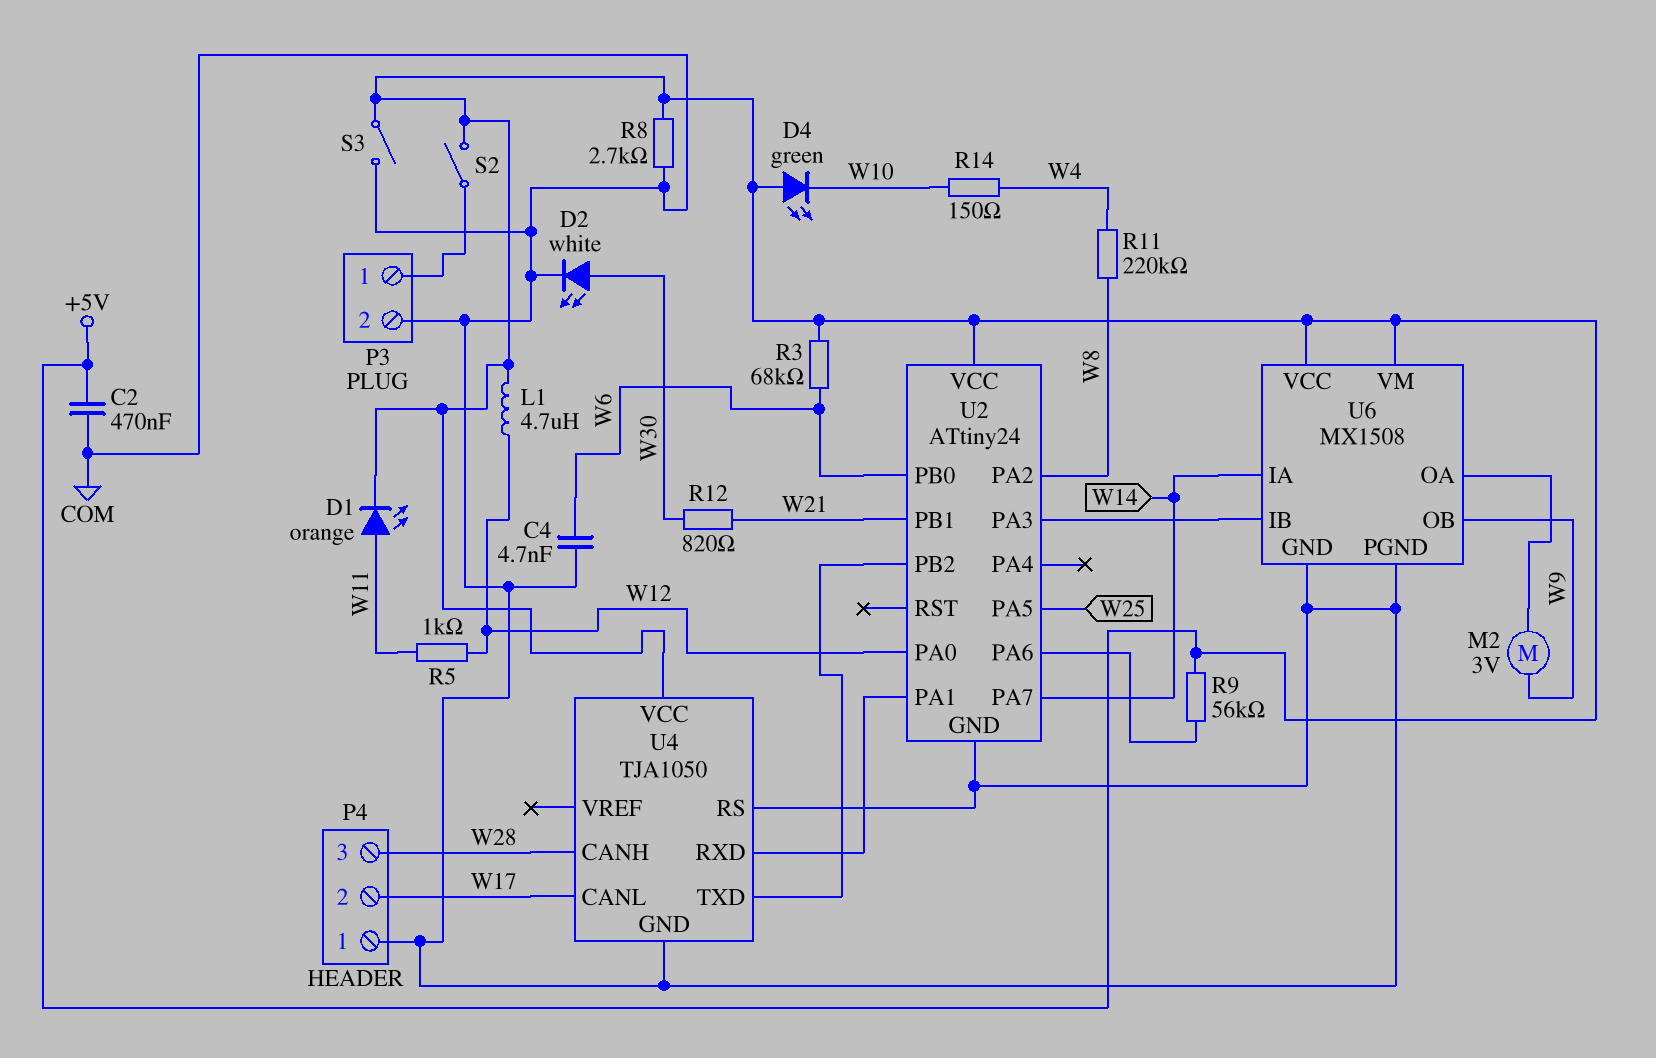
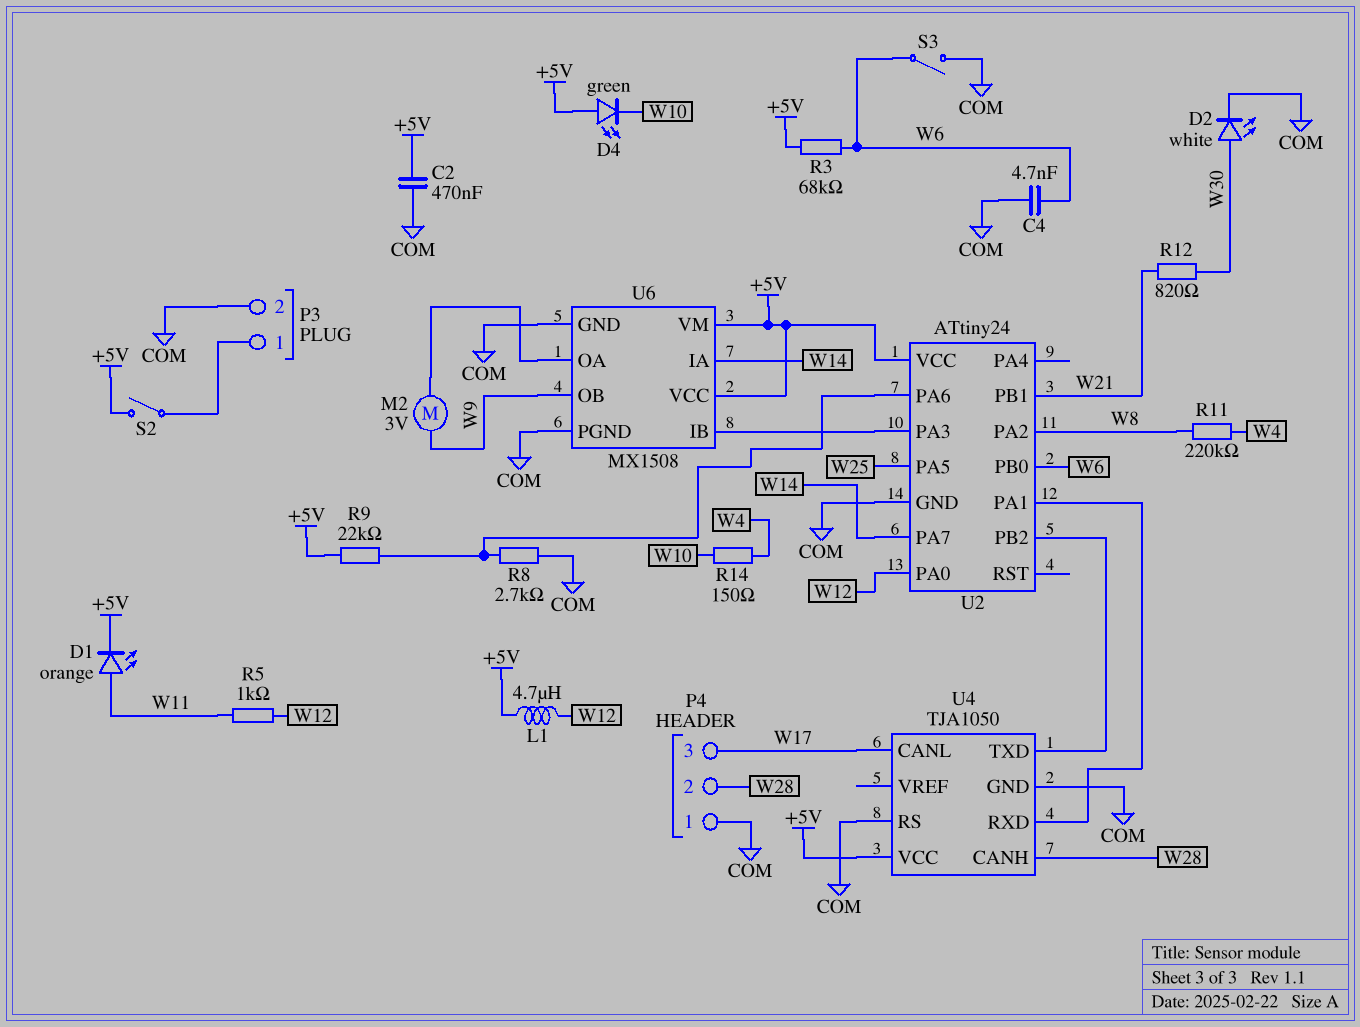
P4 pin 2: W17 -> W28
P4 pin 3: W28 -> W17
R8: 2.7k (+5V, COM) -> 2.7k (COM, U2/PA6)
R9: 56k (+5V, U2/PA6) -> 22k (+5V, U2/PA6)
S3: switch (+5V, COM) -> switch (COM, W6)

